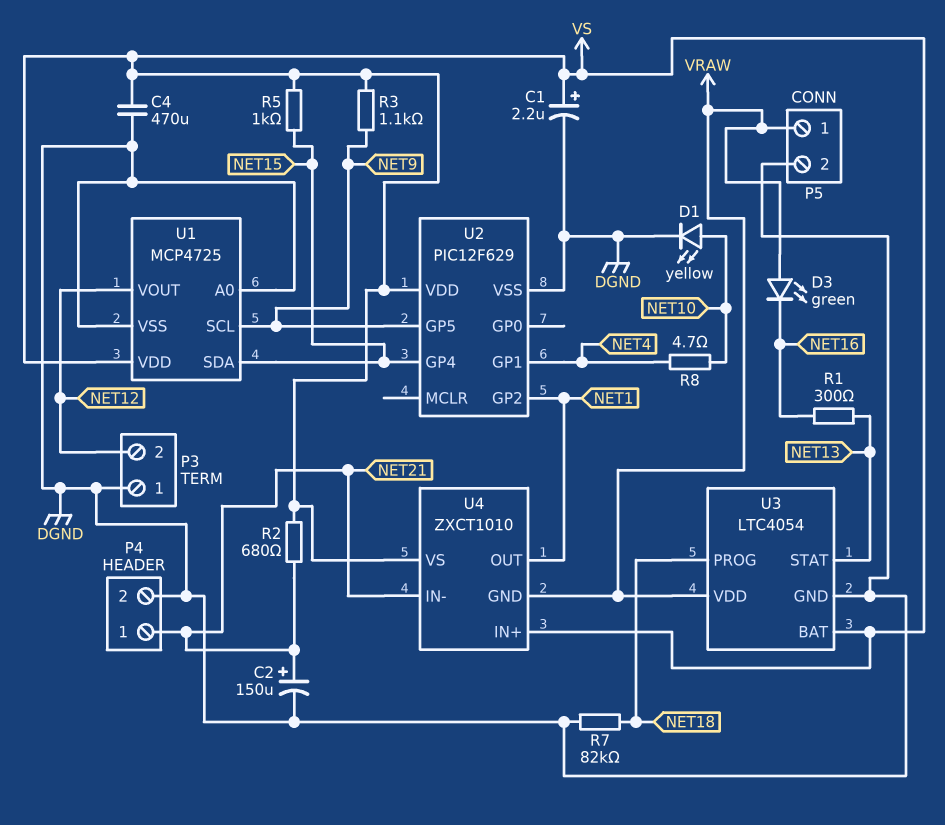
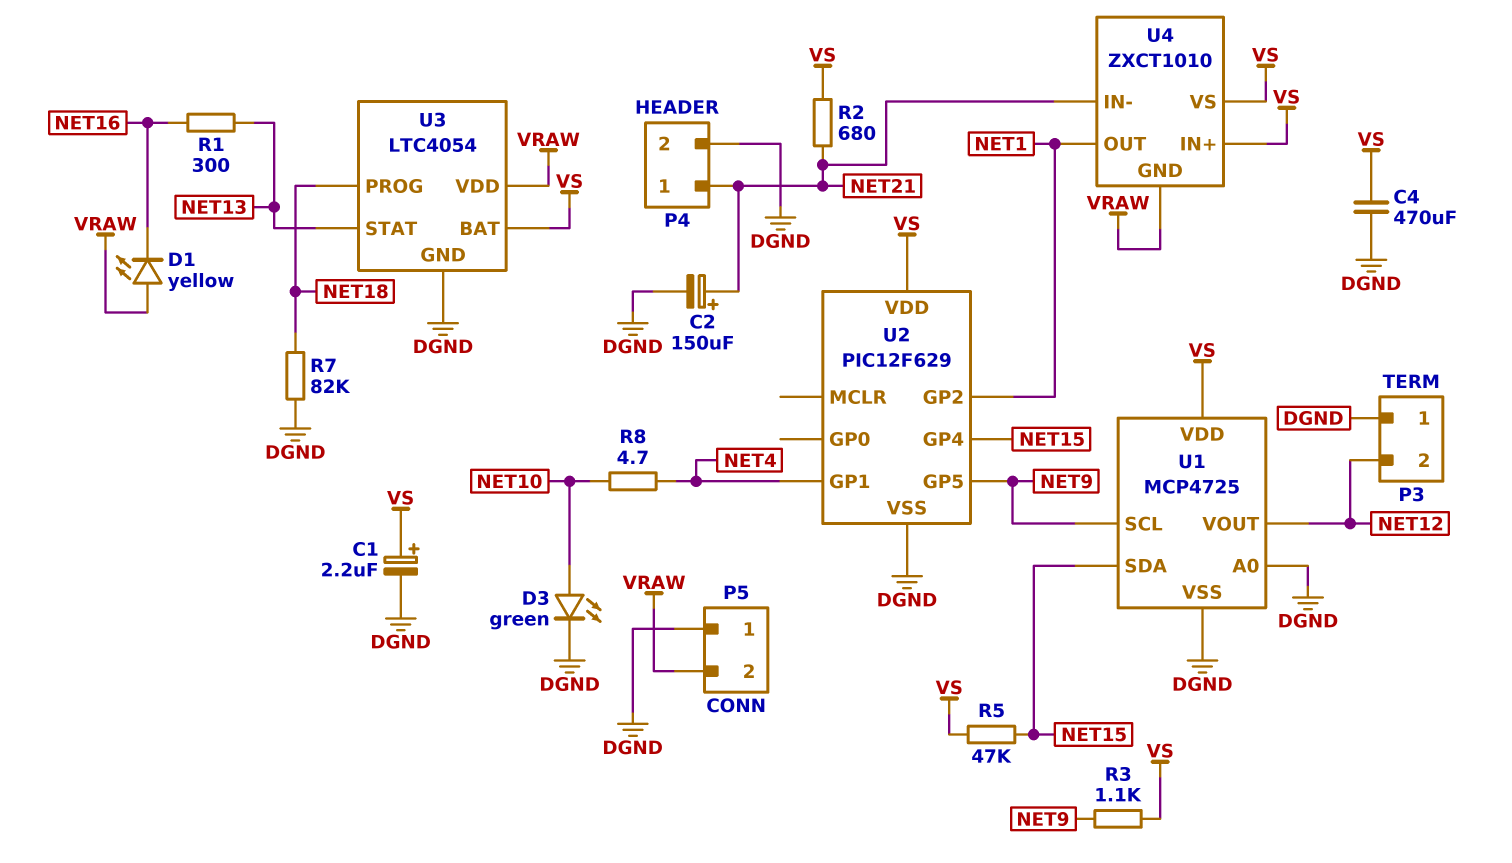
D1: LED yellow (A NET10, K DGND) -> LED yellow (A VRAW, K NET16)
D3: LED green (A VRAW, K NET16) -> LED green (A NET10, K DGND)
P5 pin 1: VRAW -> DGND
P5 pin 2: DGND -> VRAW
R5: 1k (NET15, VS) -> 47k (NET15, VS)

